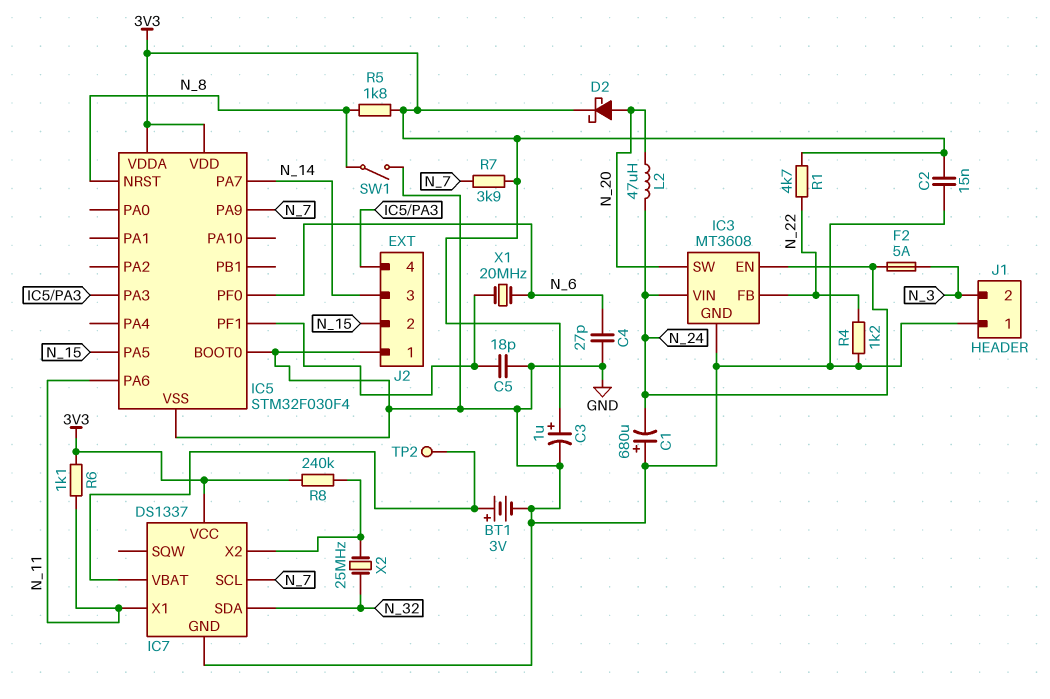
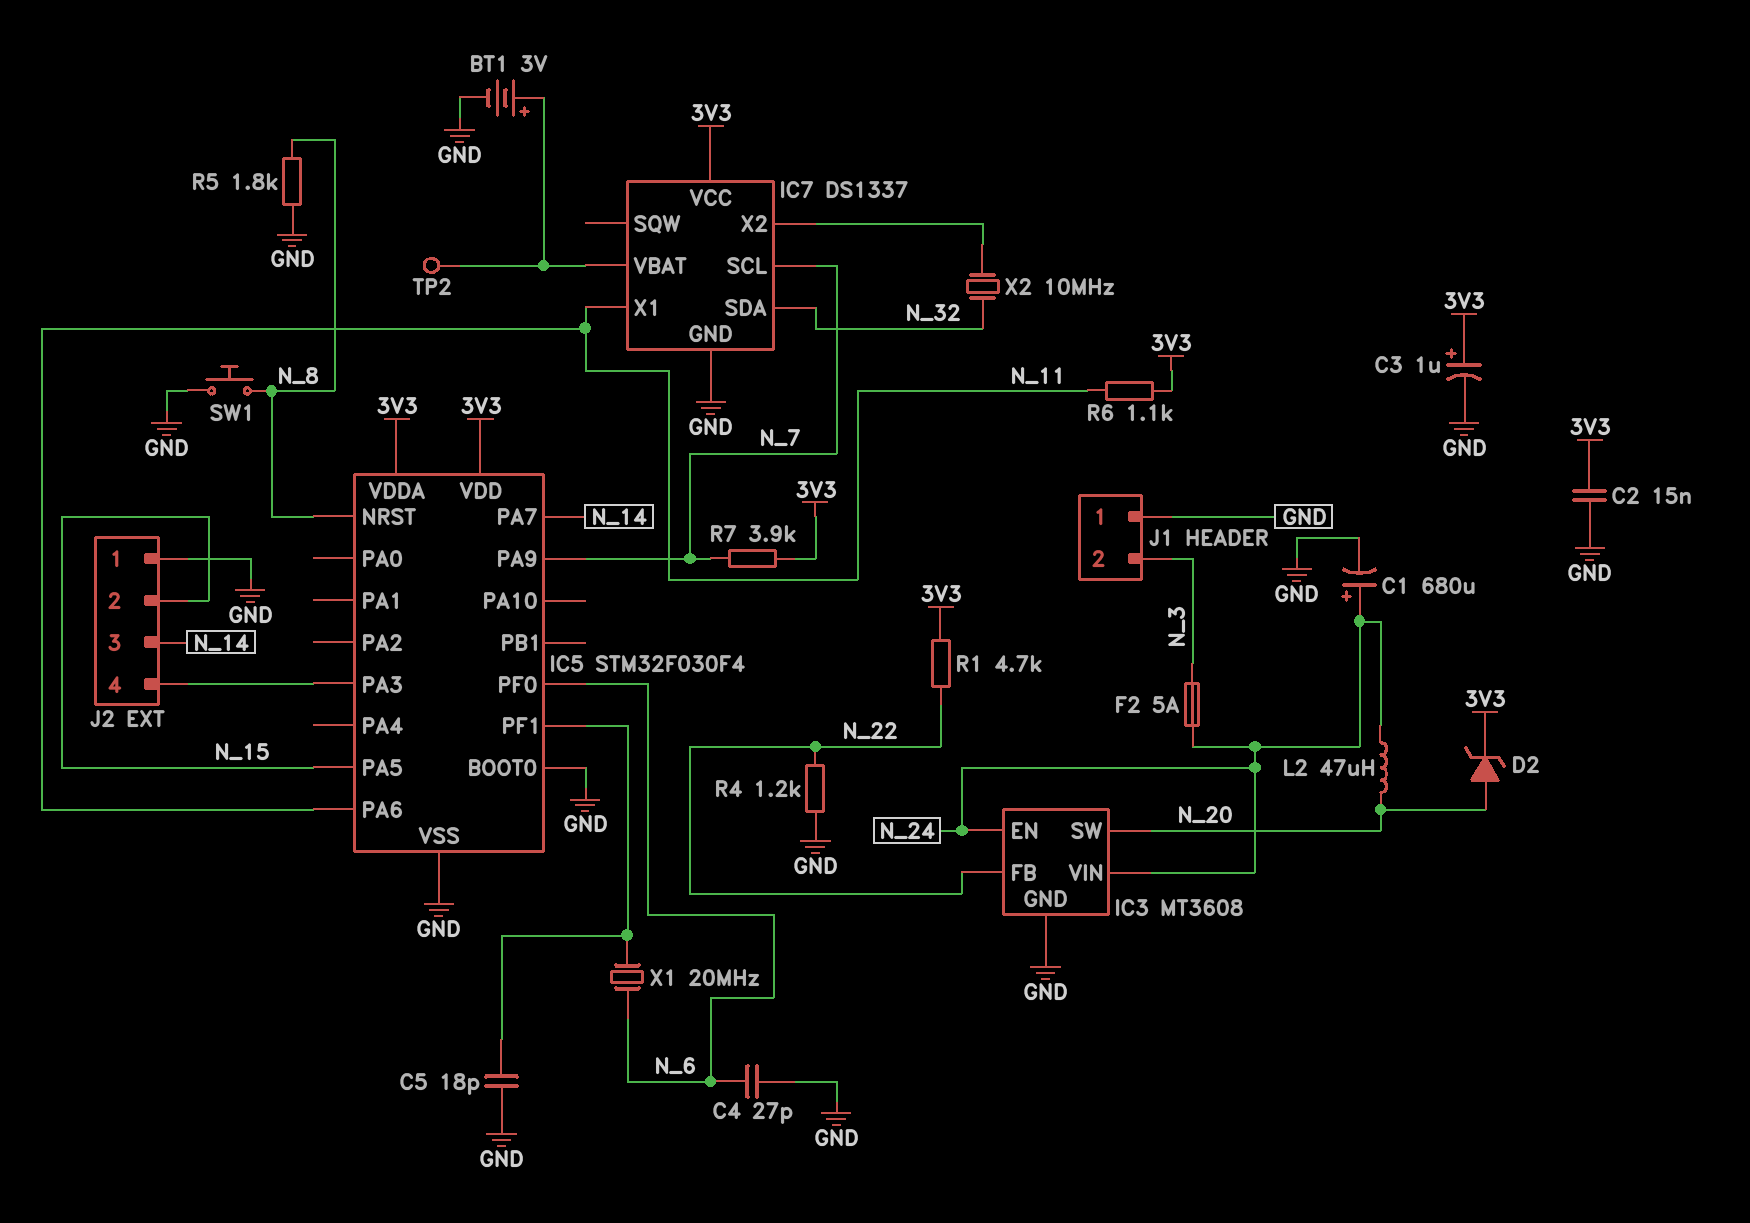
C1: 680uF (plus GND, minus N_24) -> 680uF (plus N_24, minus GND)
D2: schottky (A N_20, K 3V3) -> zener (A N_20, K 3V3)
R5: 1.8k (3V3, N_8) -> 1.8k (GND, N_8)
R8: 240k (3V3, IC7/X2) -> none
SW1: switch (GND, N_8) -> button (GND, N_8)
X2: 25MHz (IC7/X2, N_32) -> 10MHz (IC7/X2, N_32)

